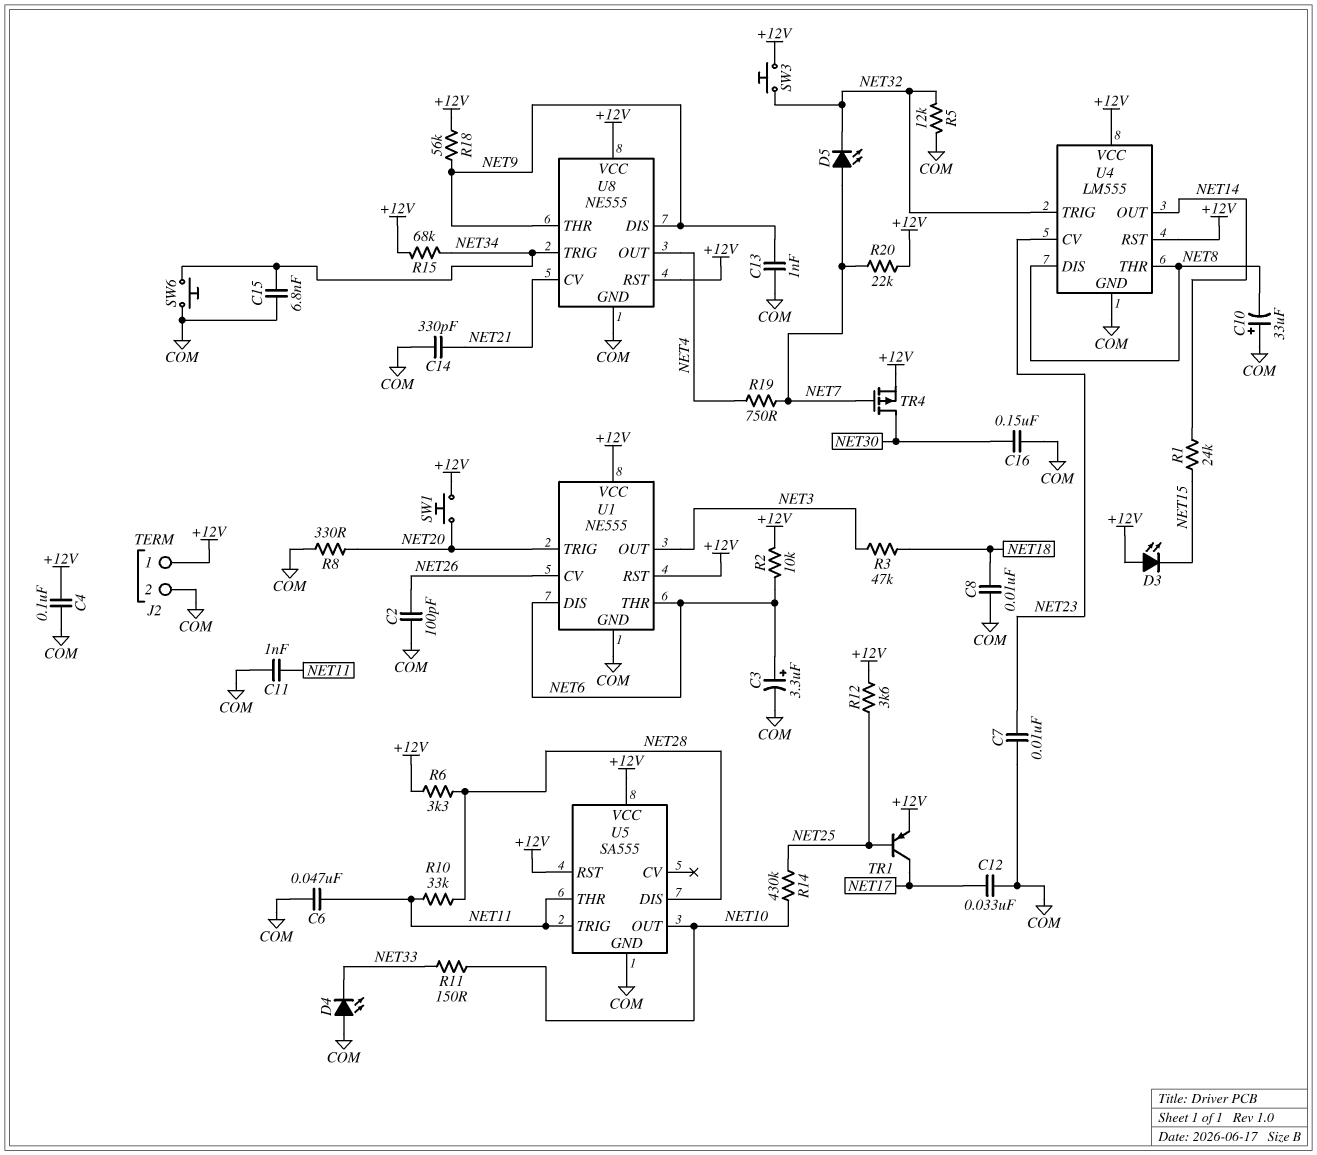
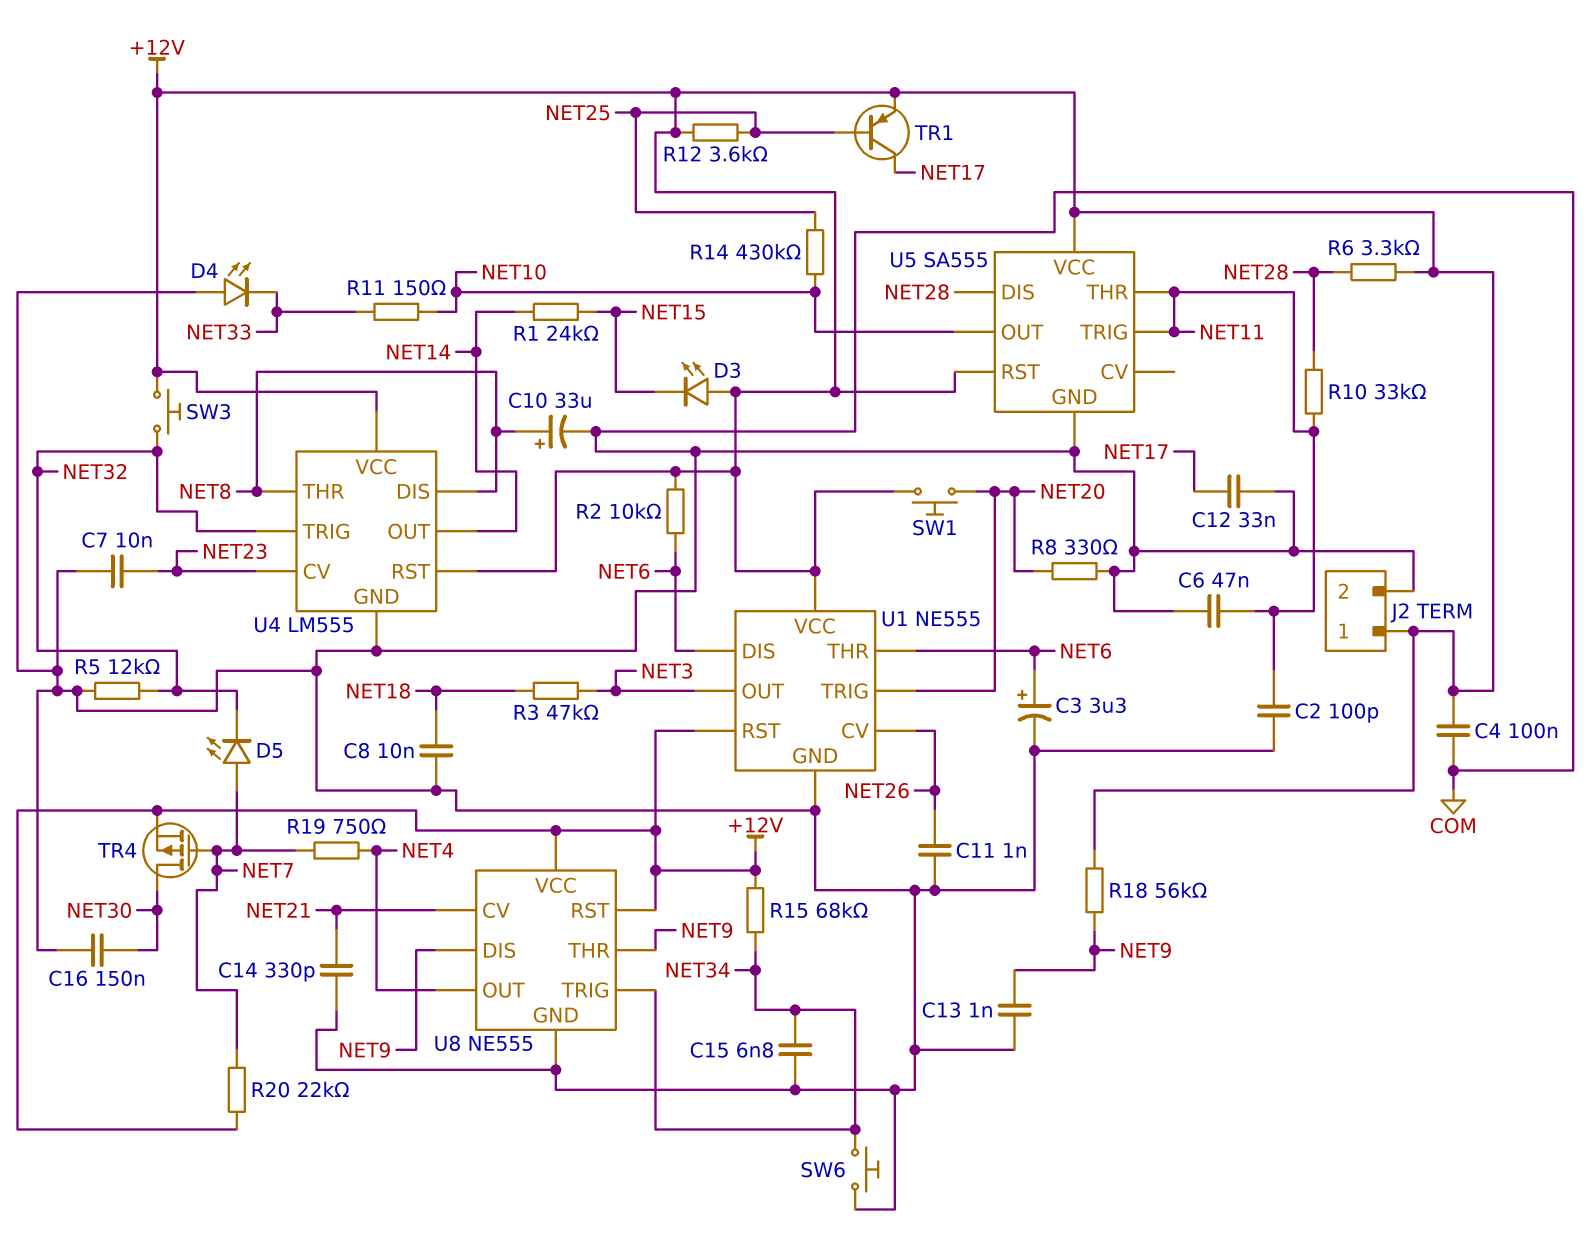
C2: 100pF (COM, NET26) -> 100pF (COM, NET11)
C10: 33uF (plus COM, minus NET8) -> 33uF (plus NET8, minus COM)
C11: 1nF (COM, NET11) -> 1nF (COM, NET26)

